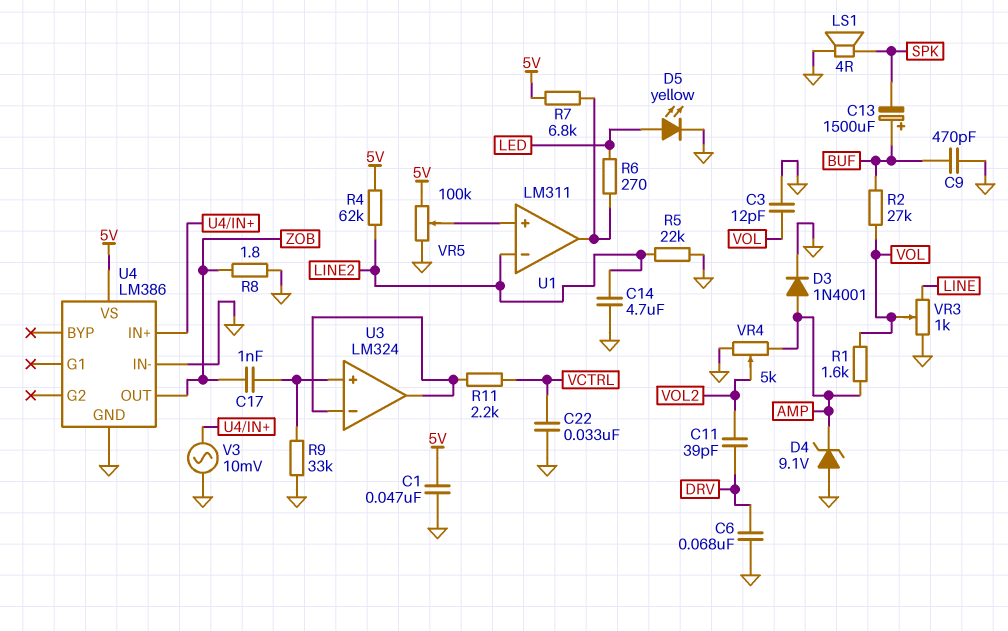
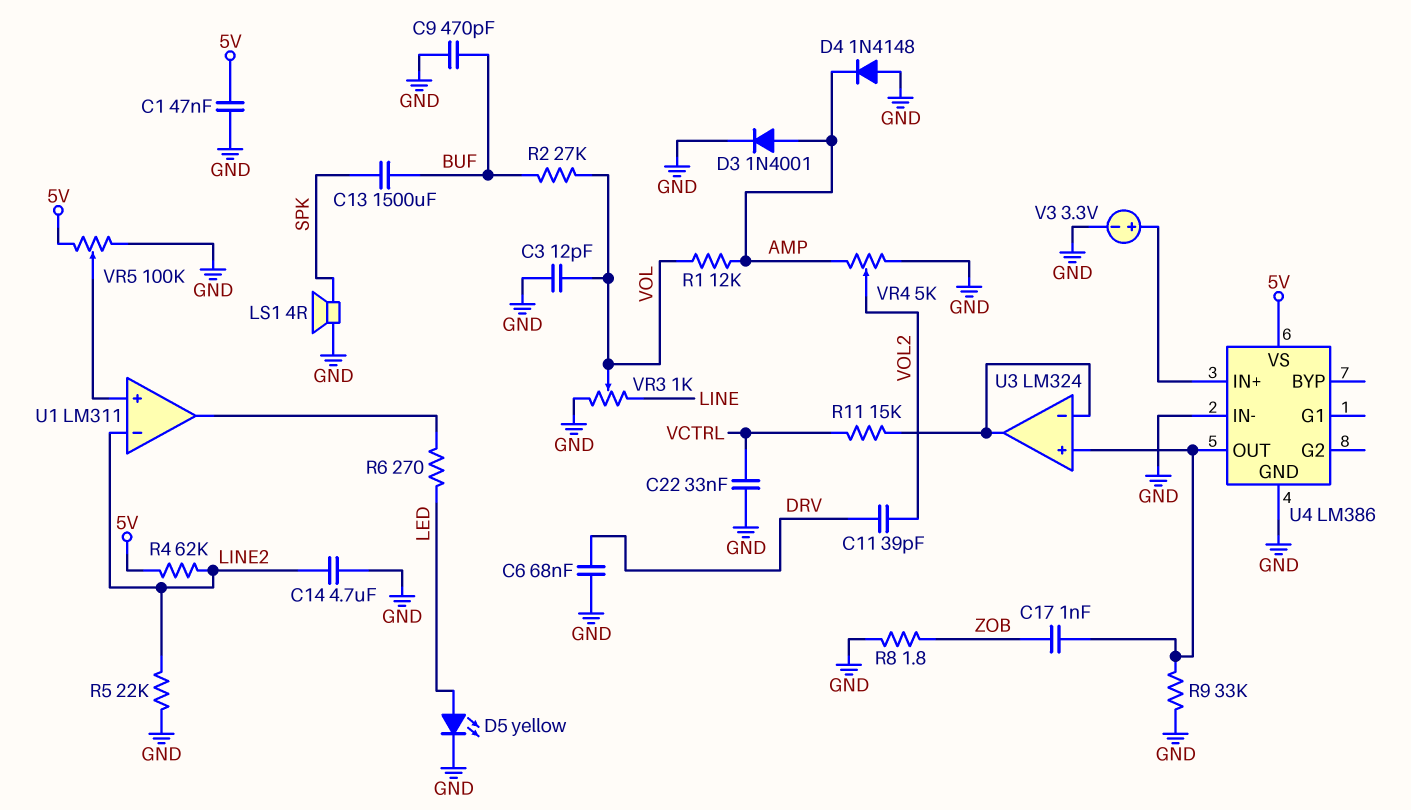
C13: 1500uF (plus BUF, minus SPK) -> 1500uF (BUF, SPK)
D4: zener 9.1V (A GND, K AMP) -> diode 1N4148 (A GND, K AMP)
R1: 1.6k (AMP, VOL) -> 12k (AMP, VOL)
R7: 6.8k (5V, U1/out) -> none
R11: 2.2k (U3/in-, VCTRL) -> 15k (U3/in-, VCTRL)
U4 pin OUT: ZOB -> U3/in+
V3: AC 10mV (GND, U4/IN+) -> 3.3V (plus U4/IN+, minus GND)

